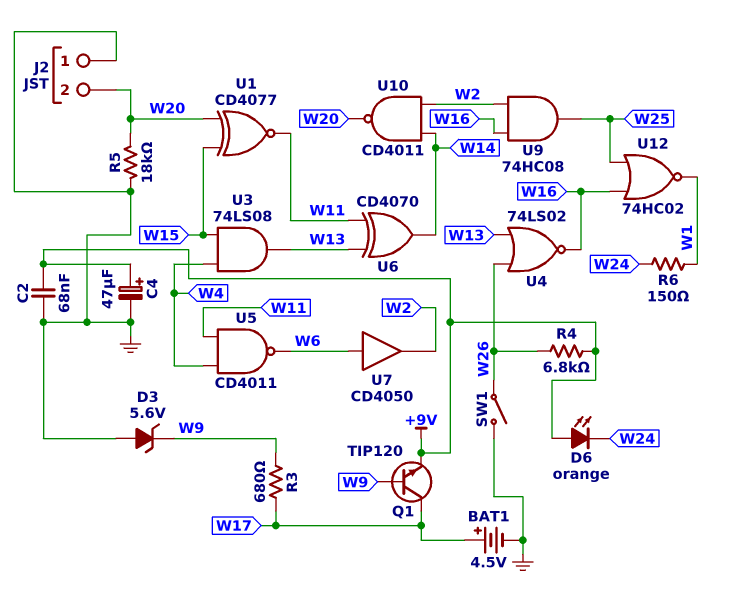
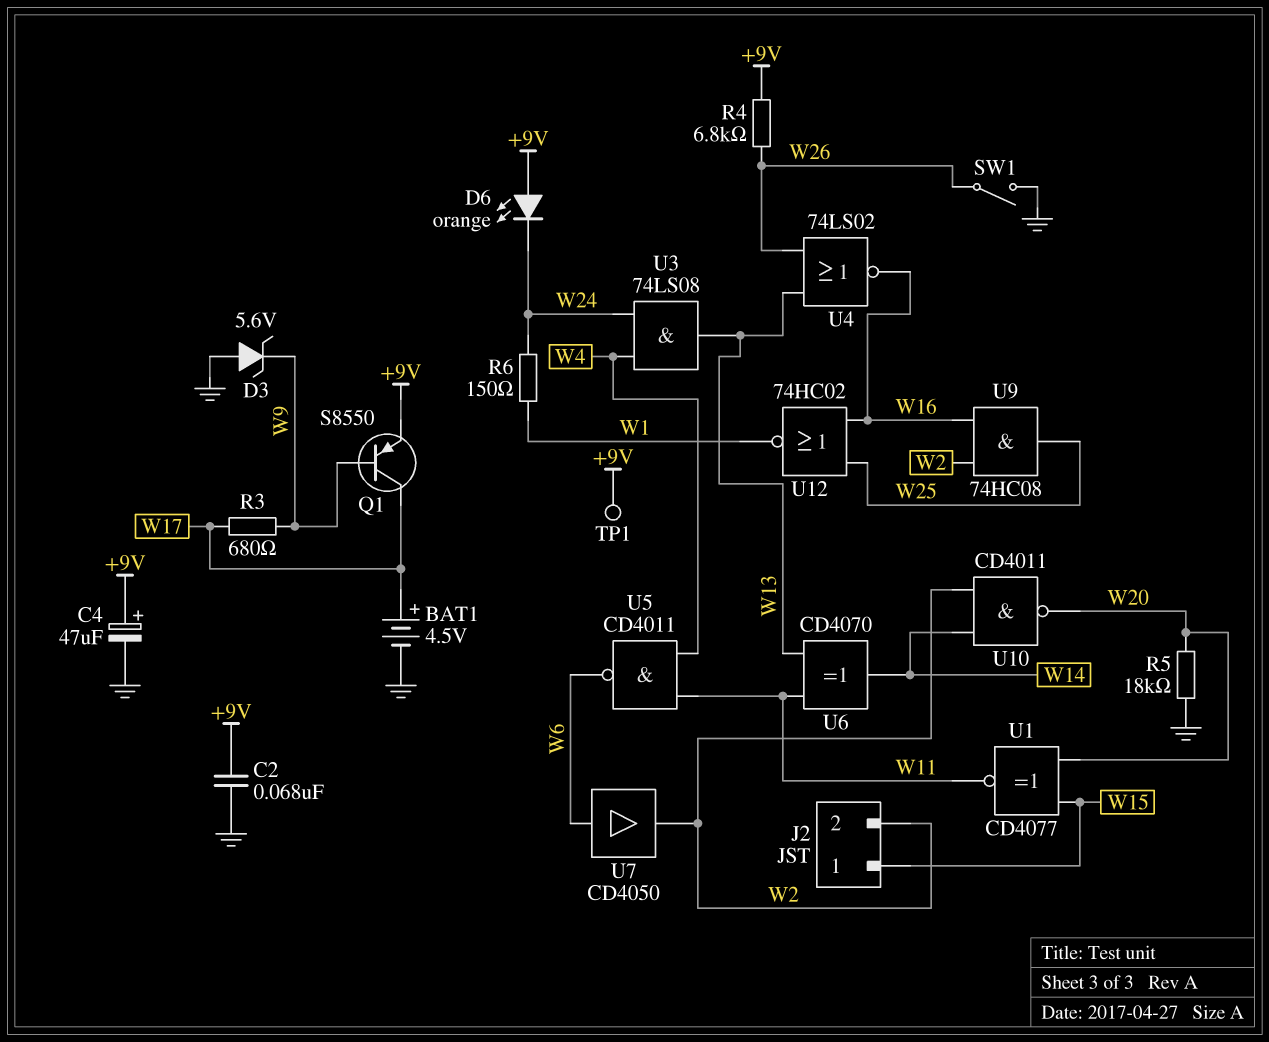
J2 pin 1: GND -> W15
J2 pin 2: W20 -> W2
Q1: NPN TIP120 (B W9, C W17, E +9V) -> PNP S8550 (B W9, C W17, E +9V)
TP1: none -> test point (+9V)
U3: AND 74LS08 (in W4, in W15, out W13) -> AND 74LS08 (in W4, in W24, out W13)

